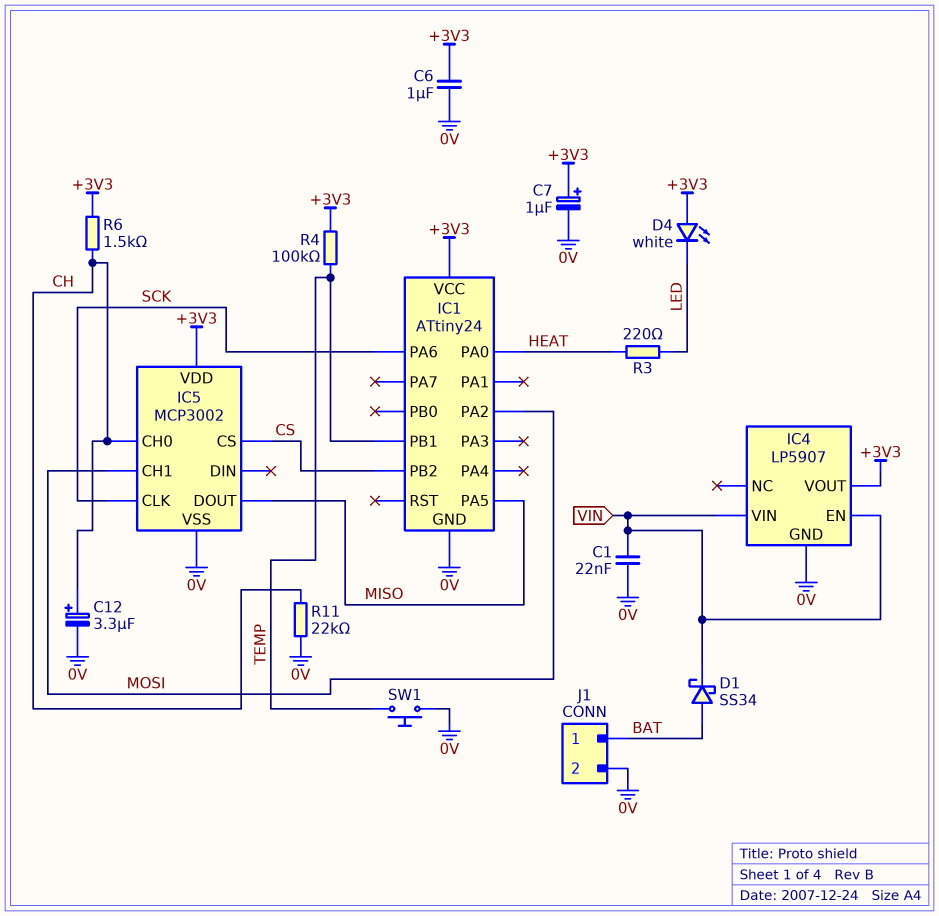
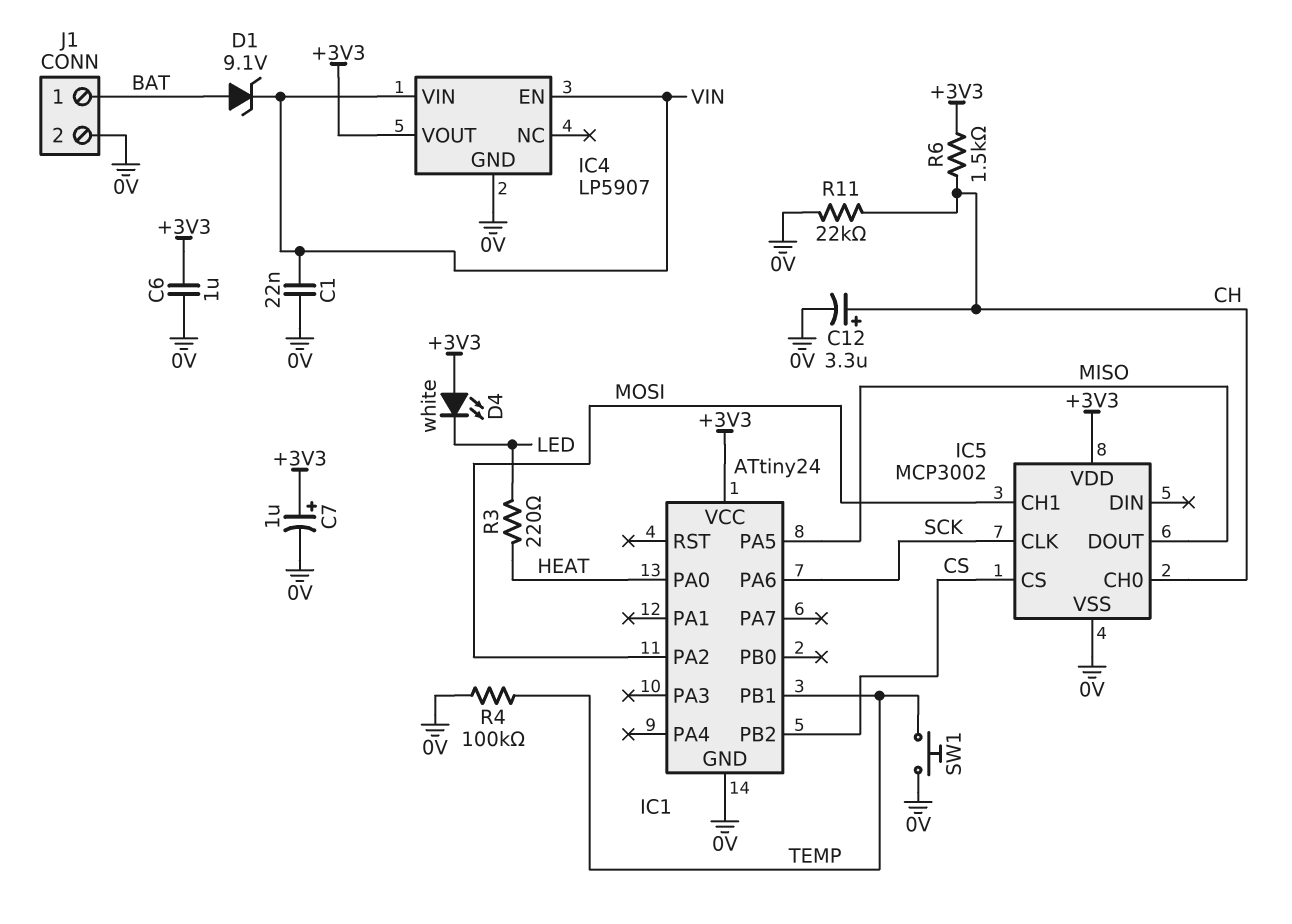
D1: schottky SS34 (A BAT, K VIN) -> zener 9.1V (A BAT, K VIN)
R4: 100k (+3V3, TEMP) -> 100k (0V, TEMP)

